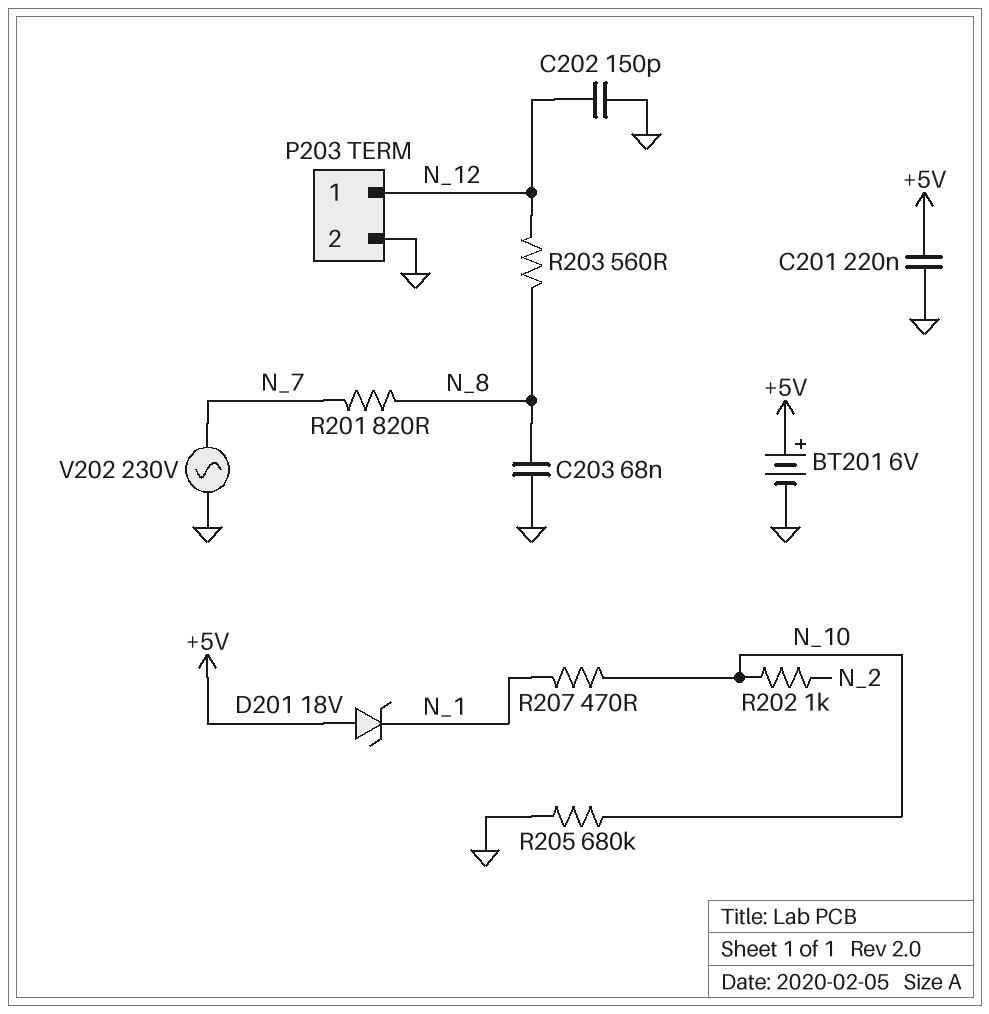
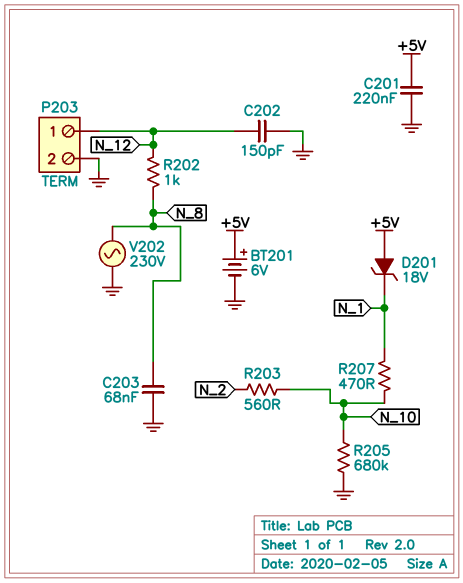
R201: 820 (N_7, N_8) -> none
R202: 1k (N_2, N_10) -> 1k (N_8, N_12)
R203: 560 (N_8, N_12) -> 560 (N_2, N_10)
V202: AC 230V (GND, N_7) -> AC 230V (GND, N_8)

